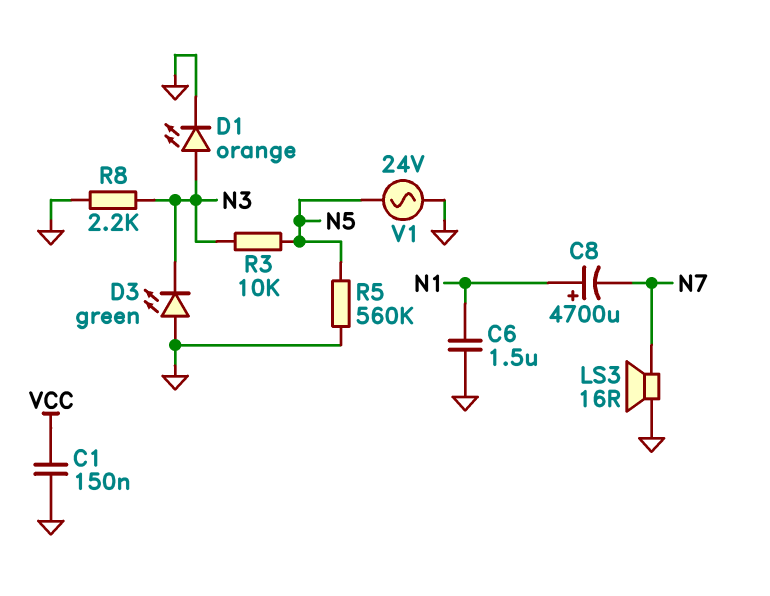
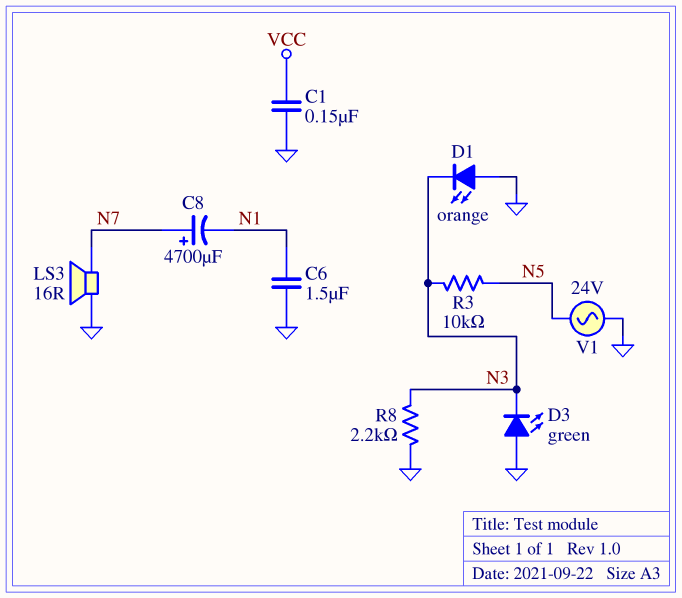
C8: 4700uF (plus N1, minus N7) -> 4700uF (plus N7, minus N1)
D1: LED orange (A N3, K GND) -> LED orange (A GND, K N3)
R5: 560k (GND, N5) -> none

